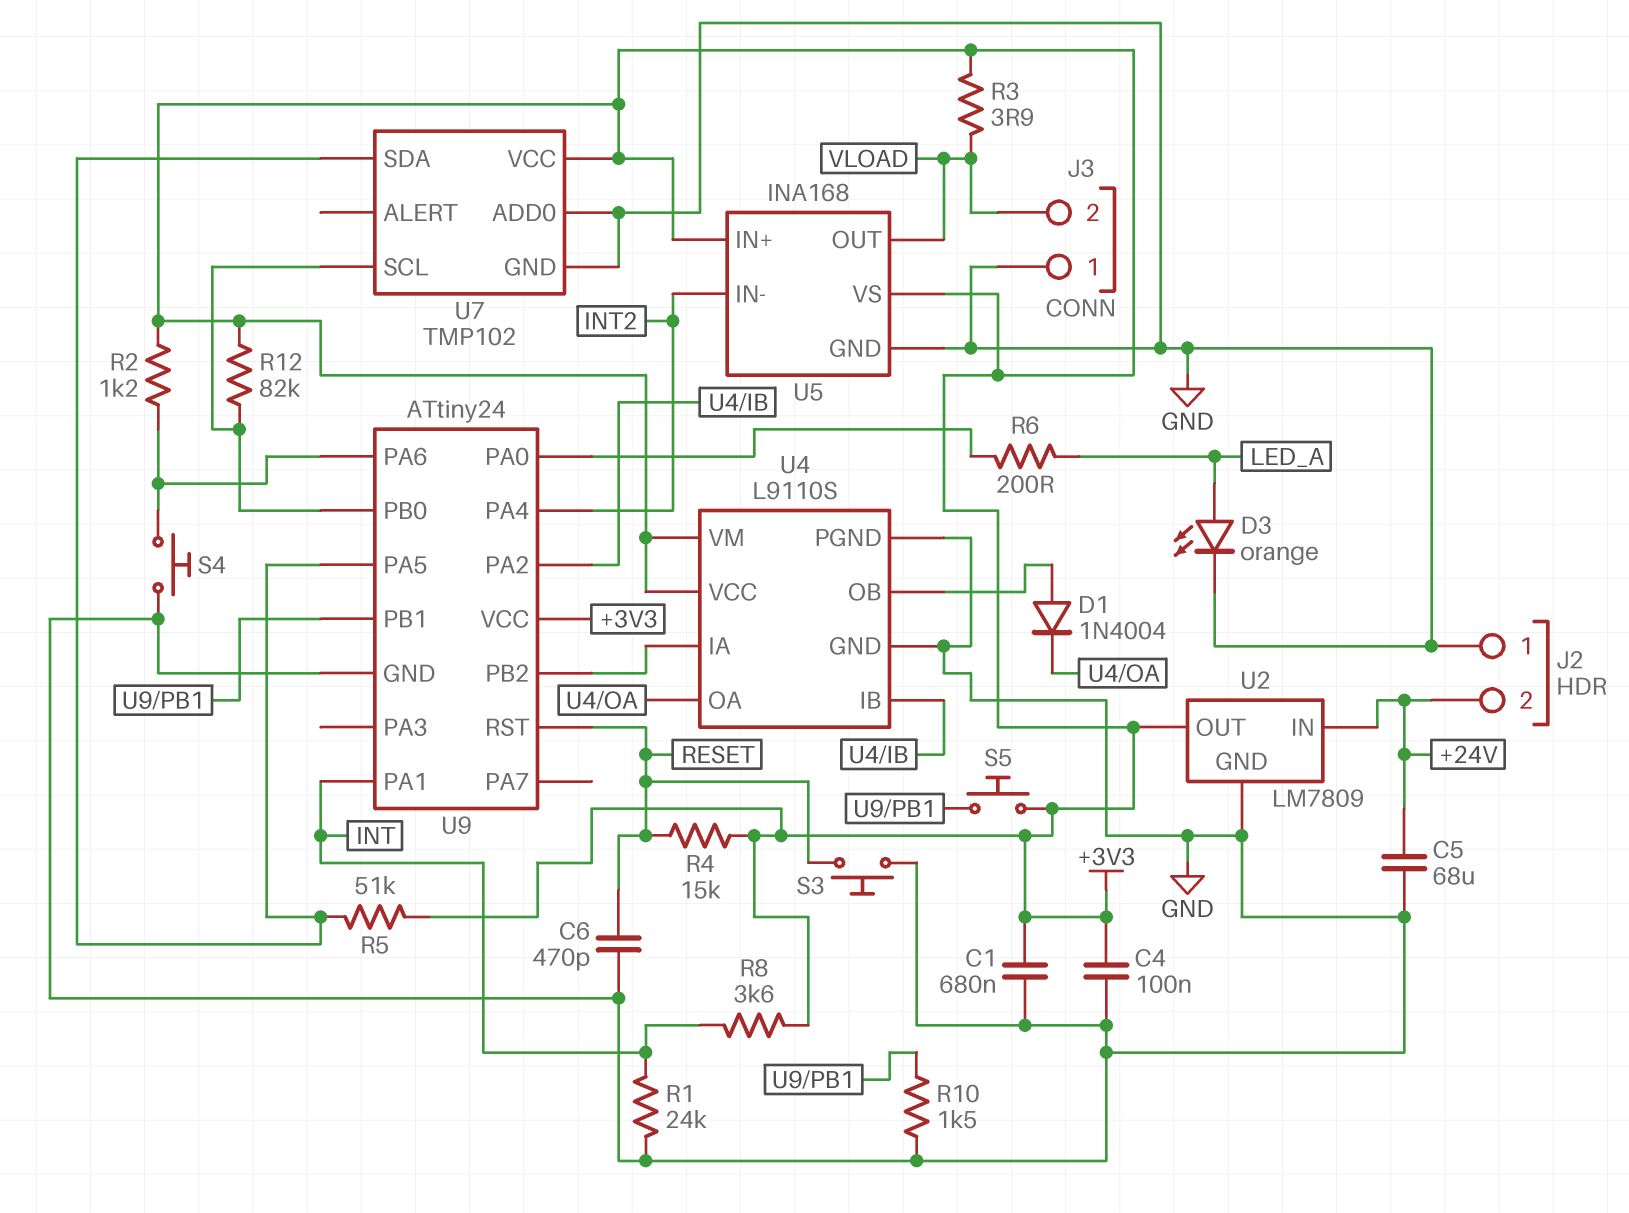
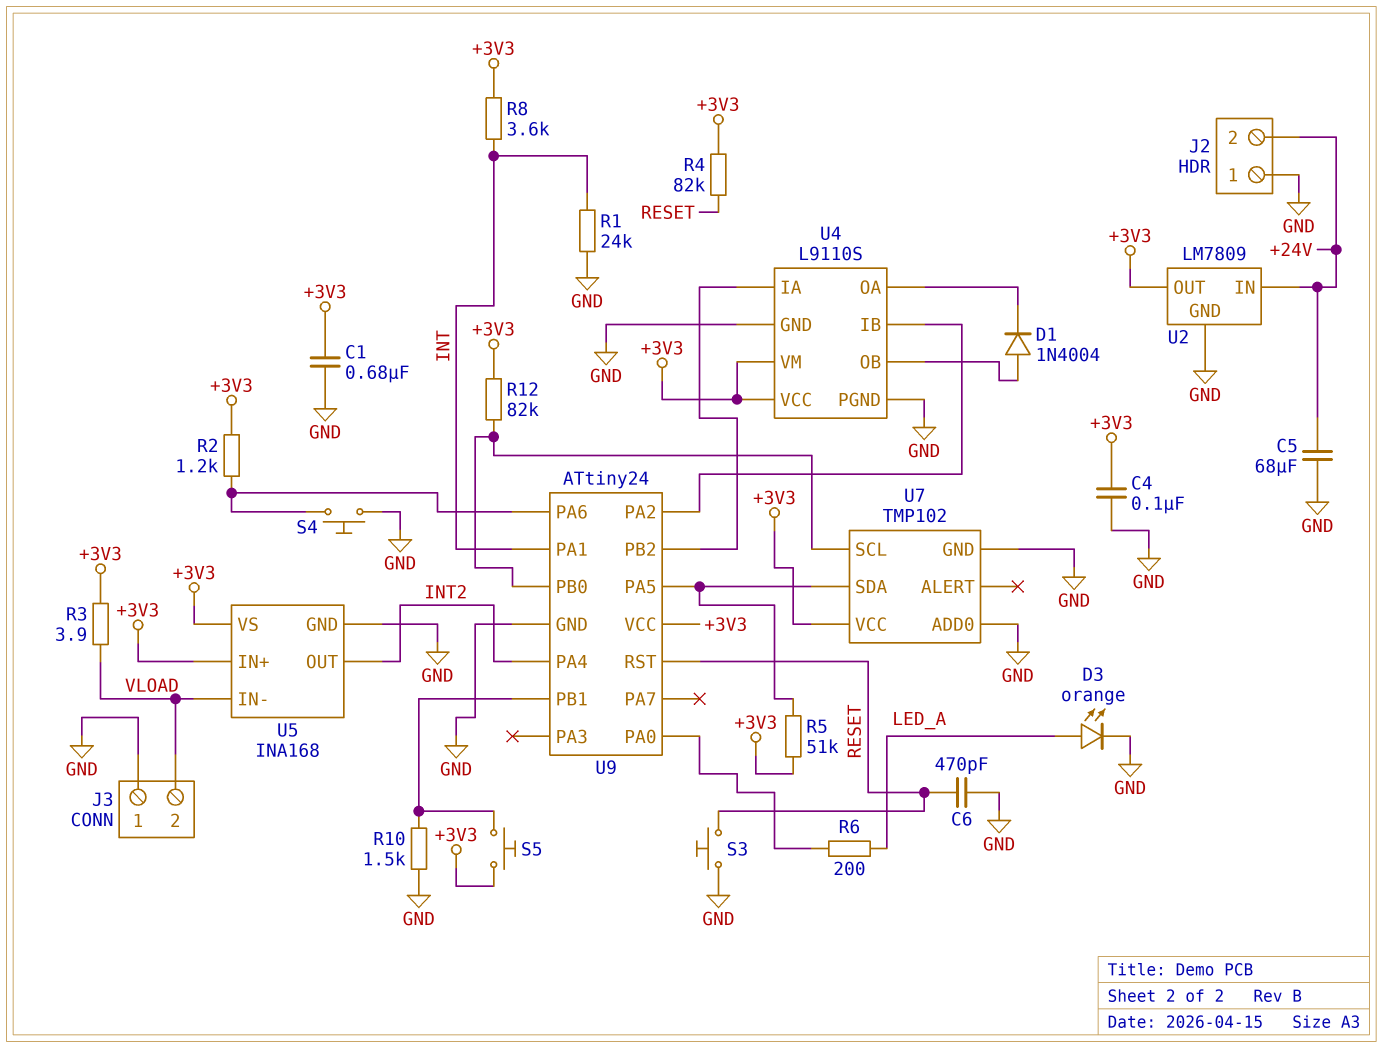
R4: 15k (+3V3, RESET) -> 82k (+3V3, RESET)
U5 pin IN-: INT2 -> VLOAD
U5 pin OUT: VLOAD -> INT2

